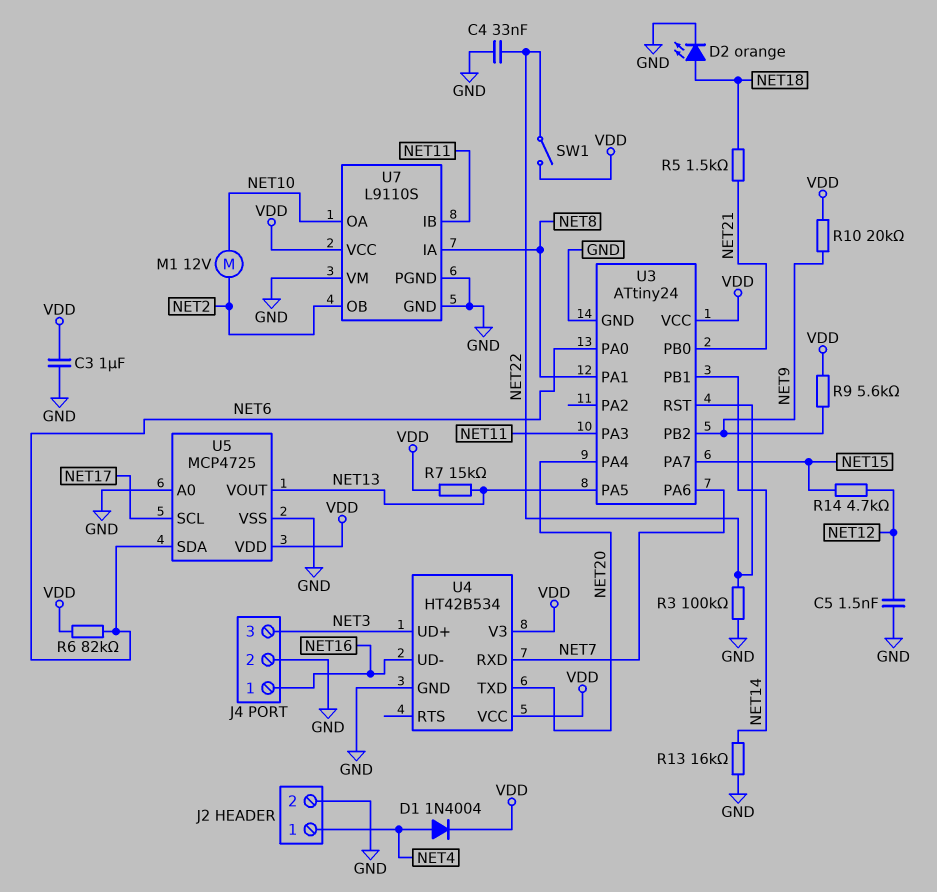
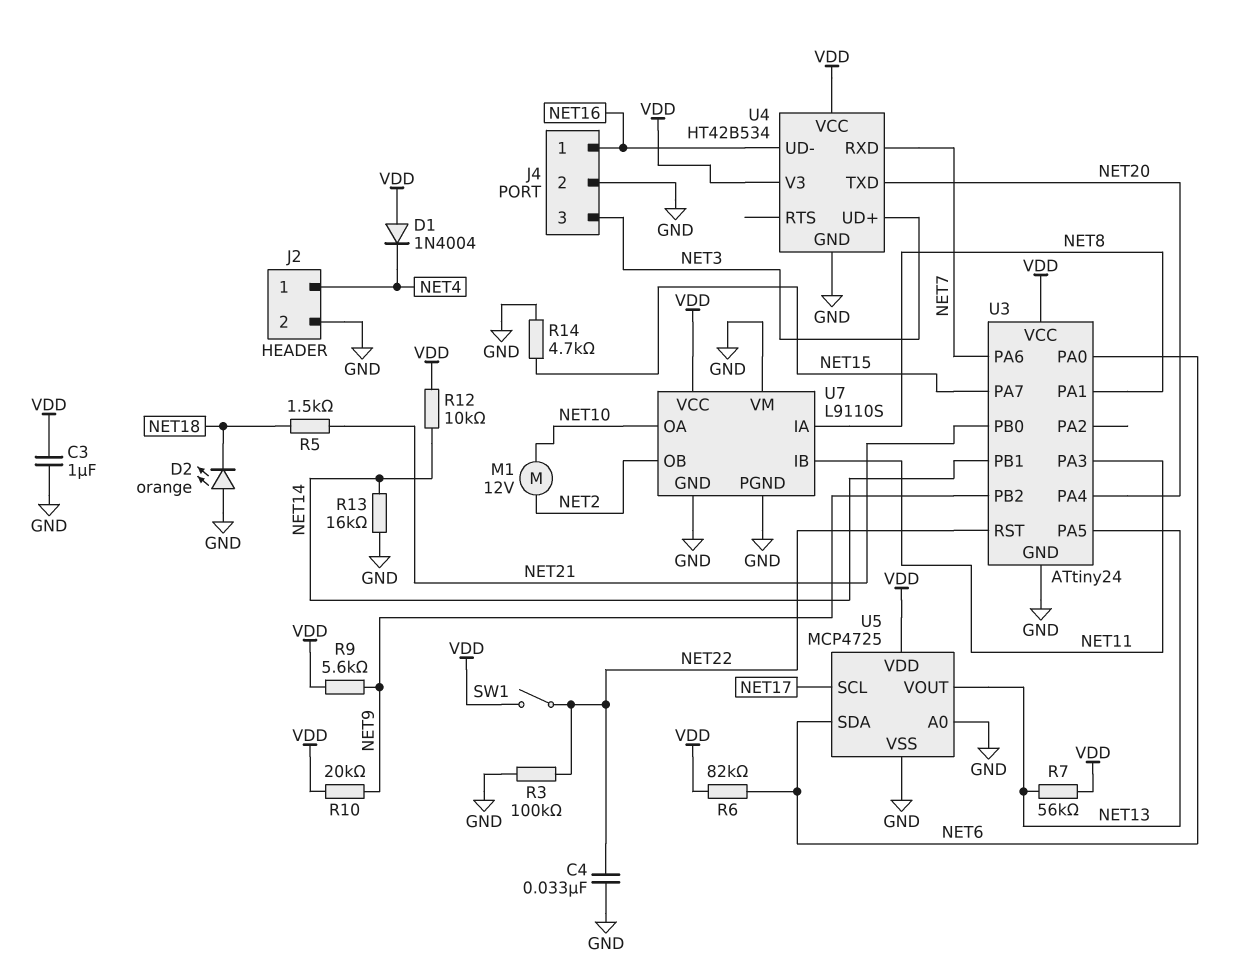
C5: 1.5nF (GND, NET12) -> none
D1: diode 1N4004 (A NET4, K VDD) -> diode 1N4004 (A VDD, K NET4)
D2: LED orange (A NET18, K GND) -> LED orange (A GND, K NET18)
R7: 15k (NET13, VDD) -> 56k (NET13, VDD)
R12: none -> 10k (NET14, VDD)
R14: 4.7k (NET12, NET15) -> 4.7k (GND, NET15)

